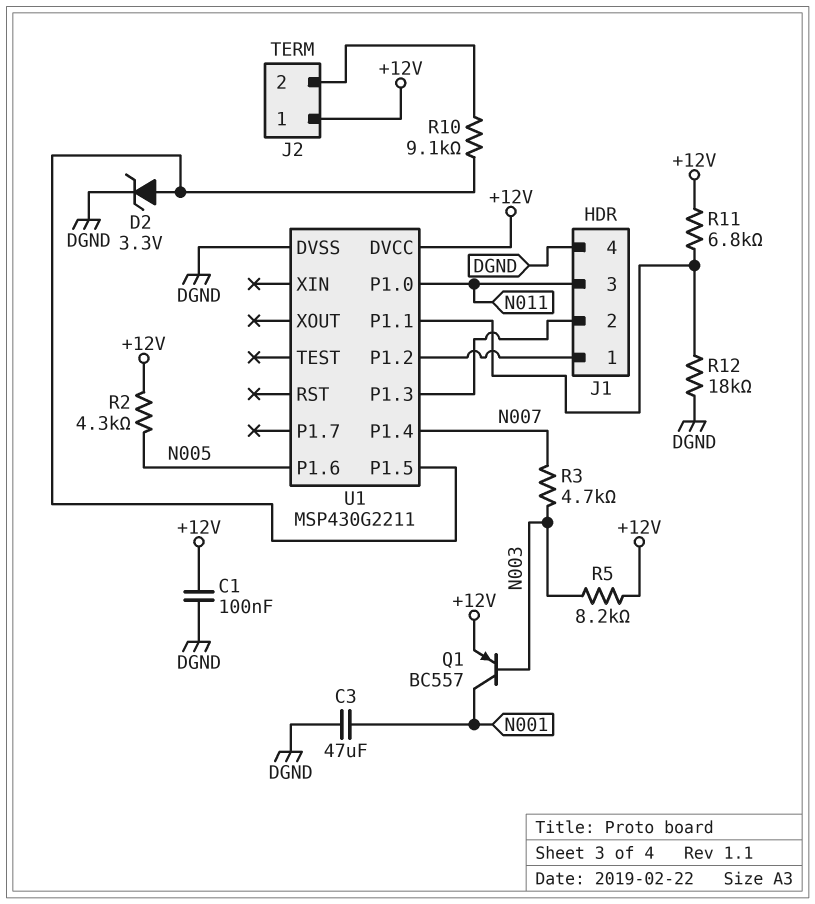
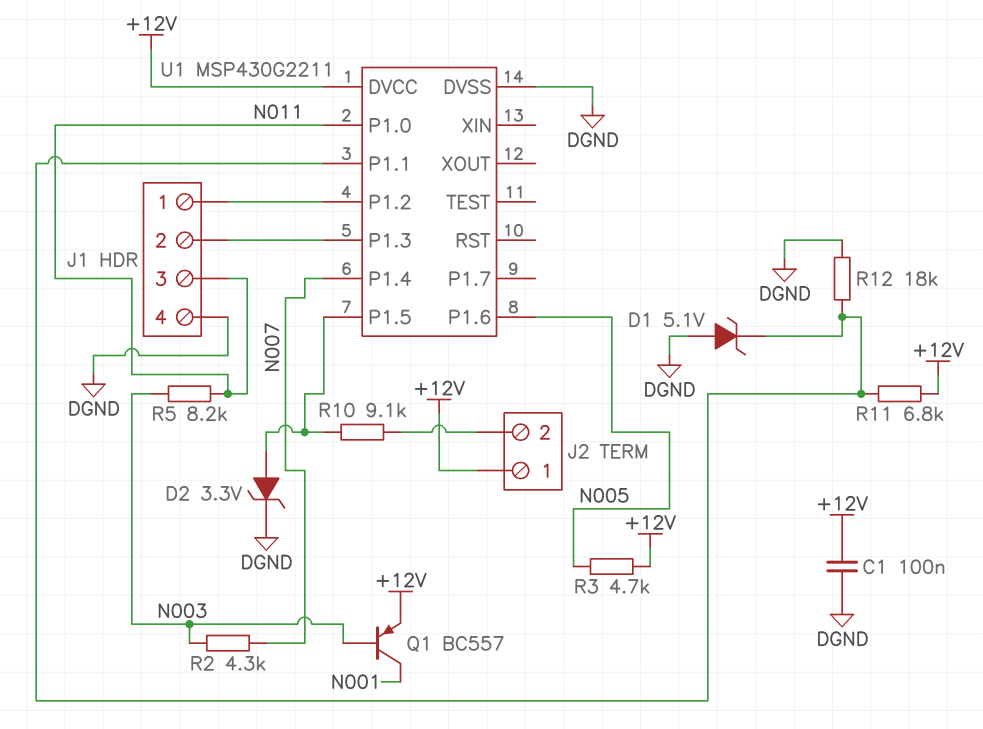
C3: 47uF (DGND, N001) -> none
D1: none -> zener 5.1V (A DGND, K U1/P1.1)
R2: 4.3k (+12V, N005) -> 4.3k (N003, N007)
R3: 4.7k (N003, N007) -> 4.7k (+12V, N005)
R5: 8.2k (+12V, N003) -> 8.2k (N003, N011)

